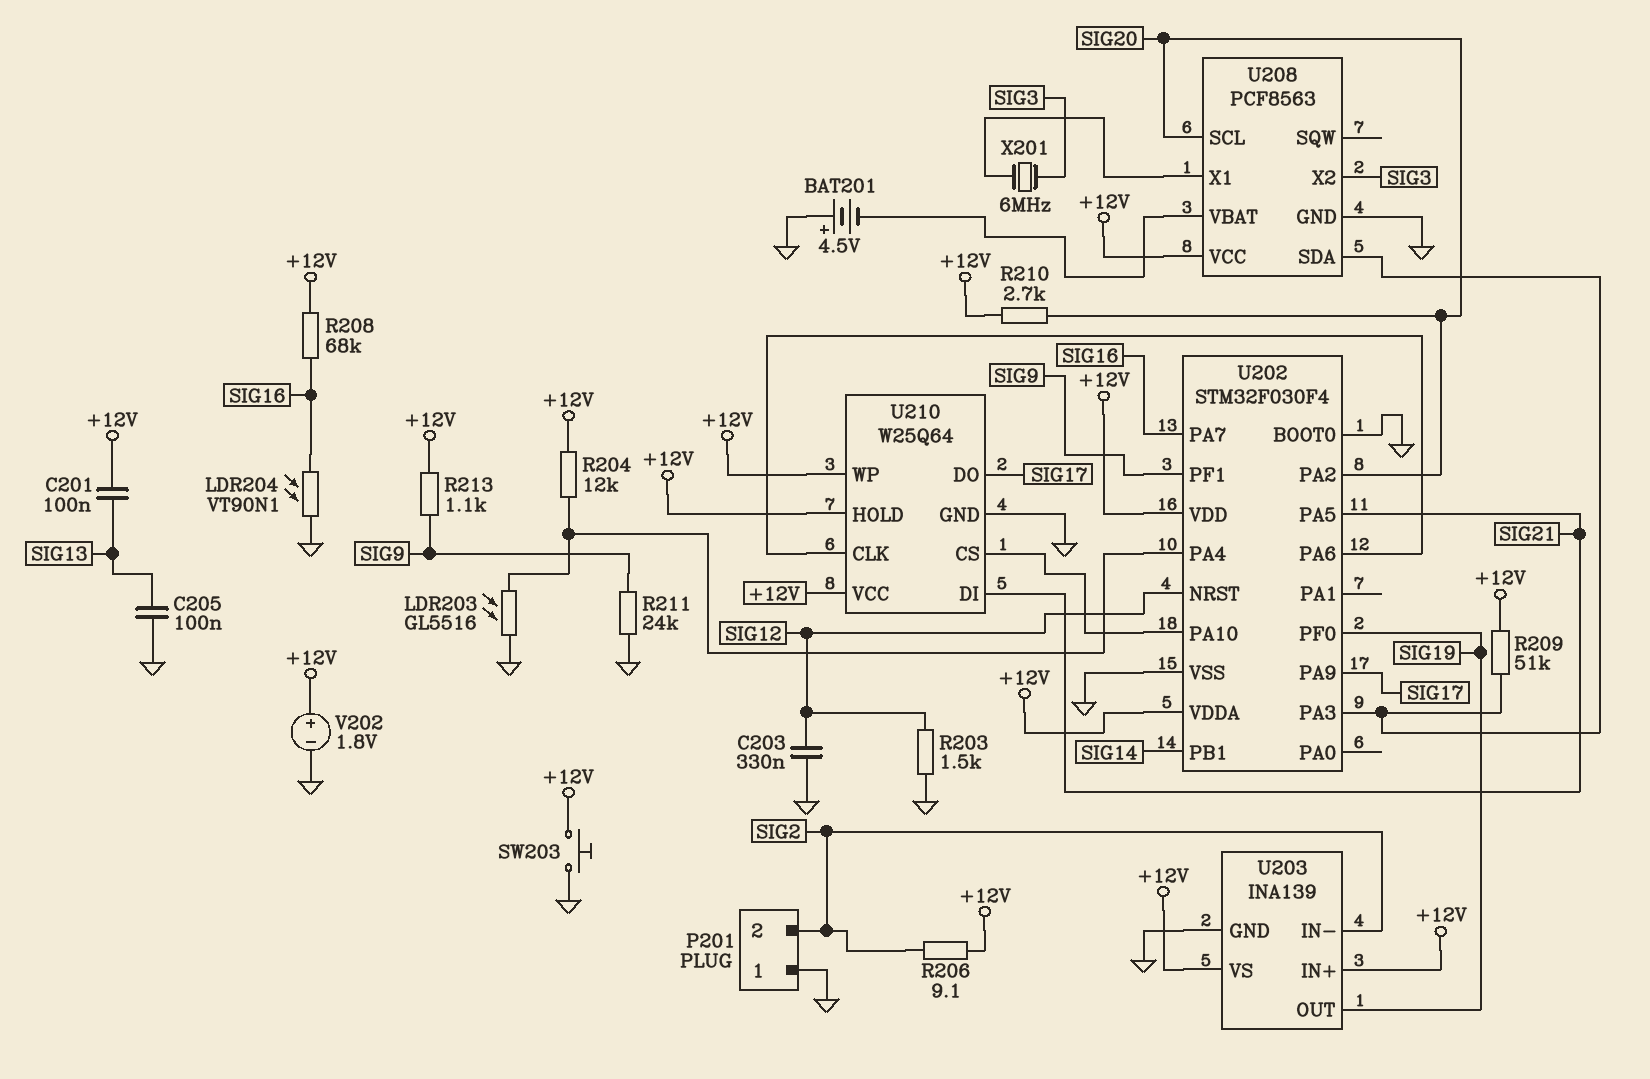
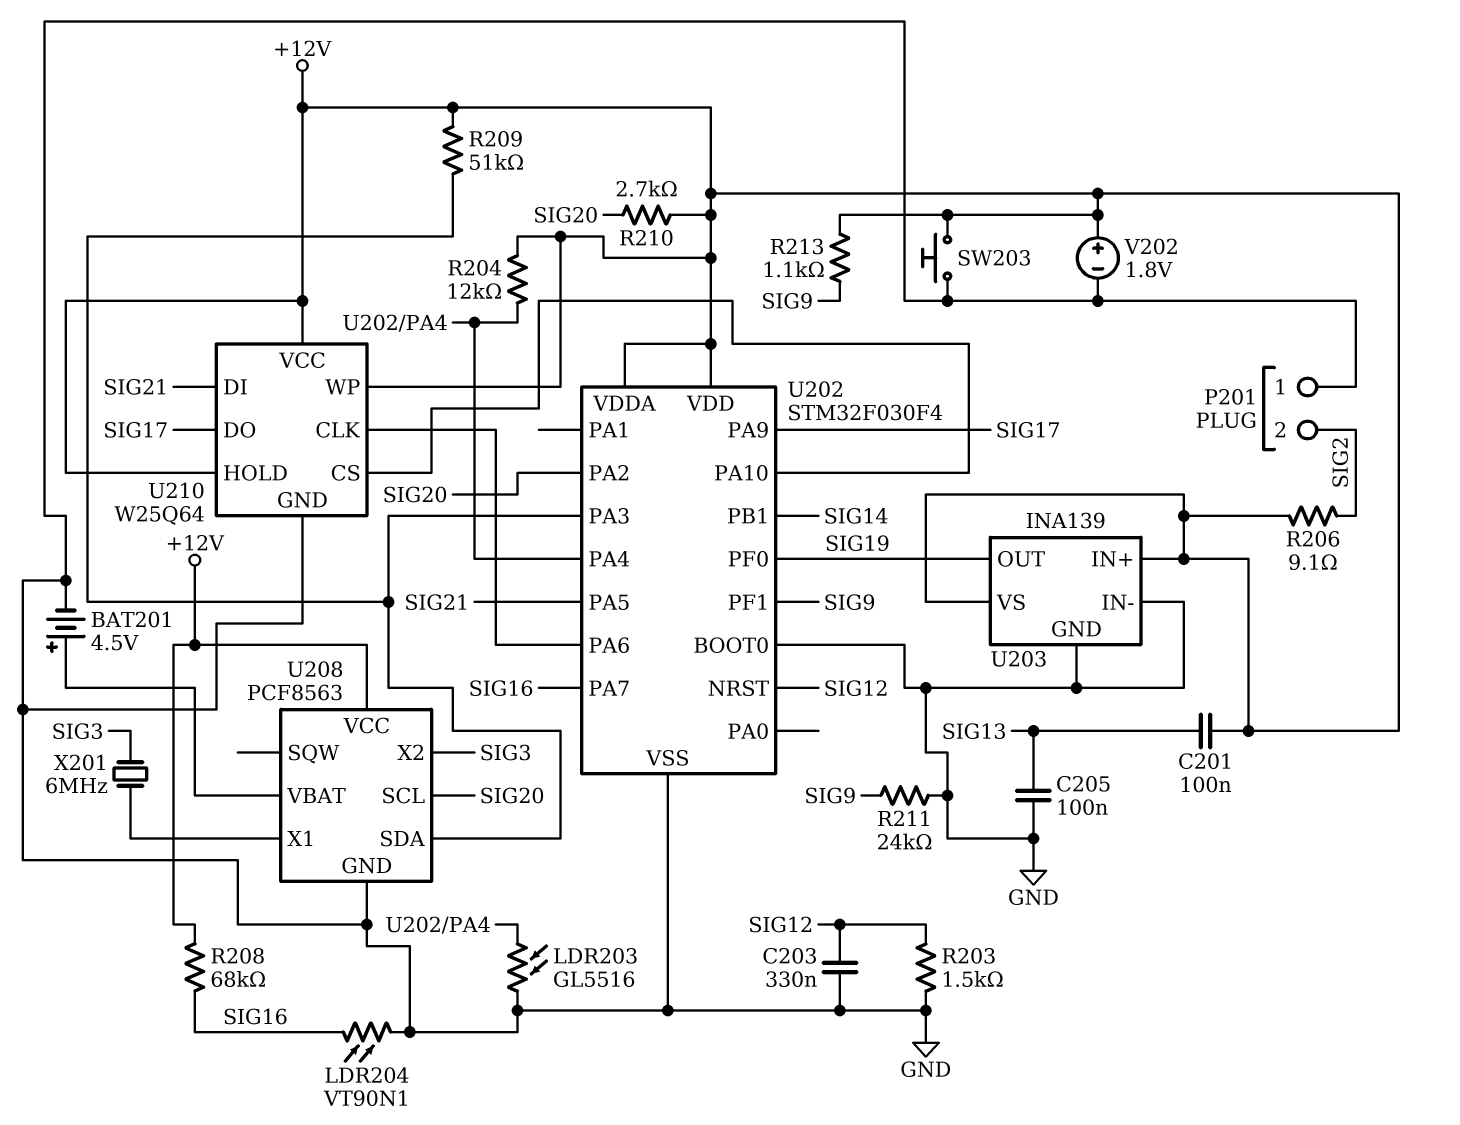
BAT201: 4.5V (plus GND, minus U208/VBAT) -> 4.5V (plus U208/VBAT, minus GND)
U203 pin IN-: SIG2 -> GND

